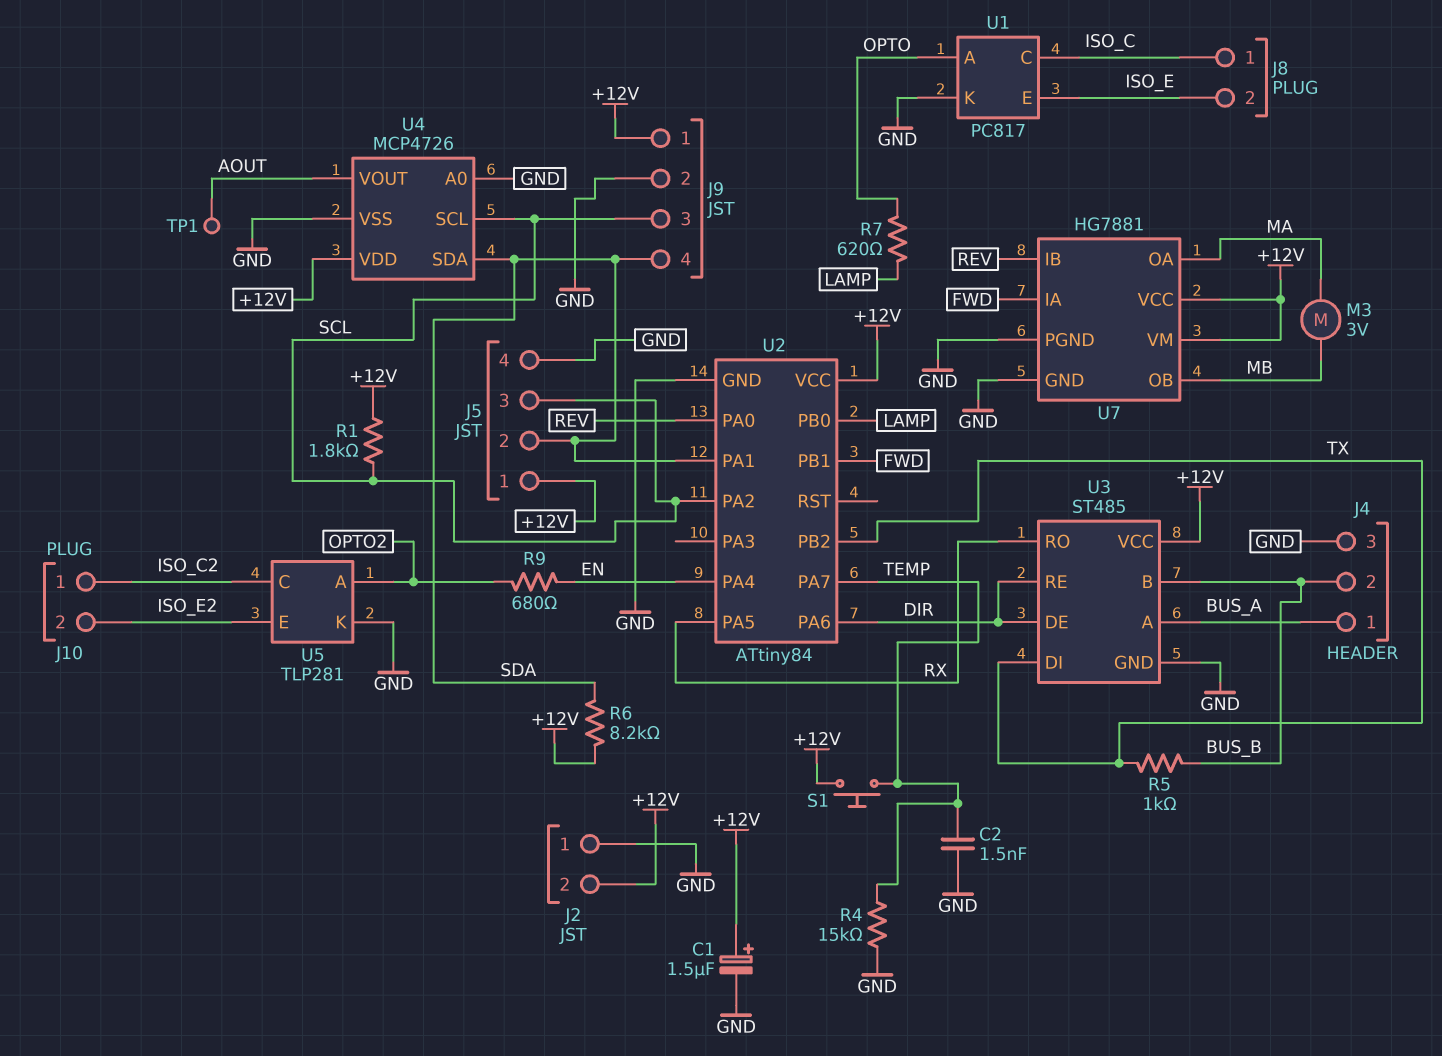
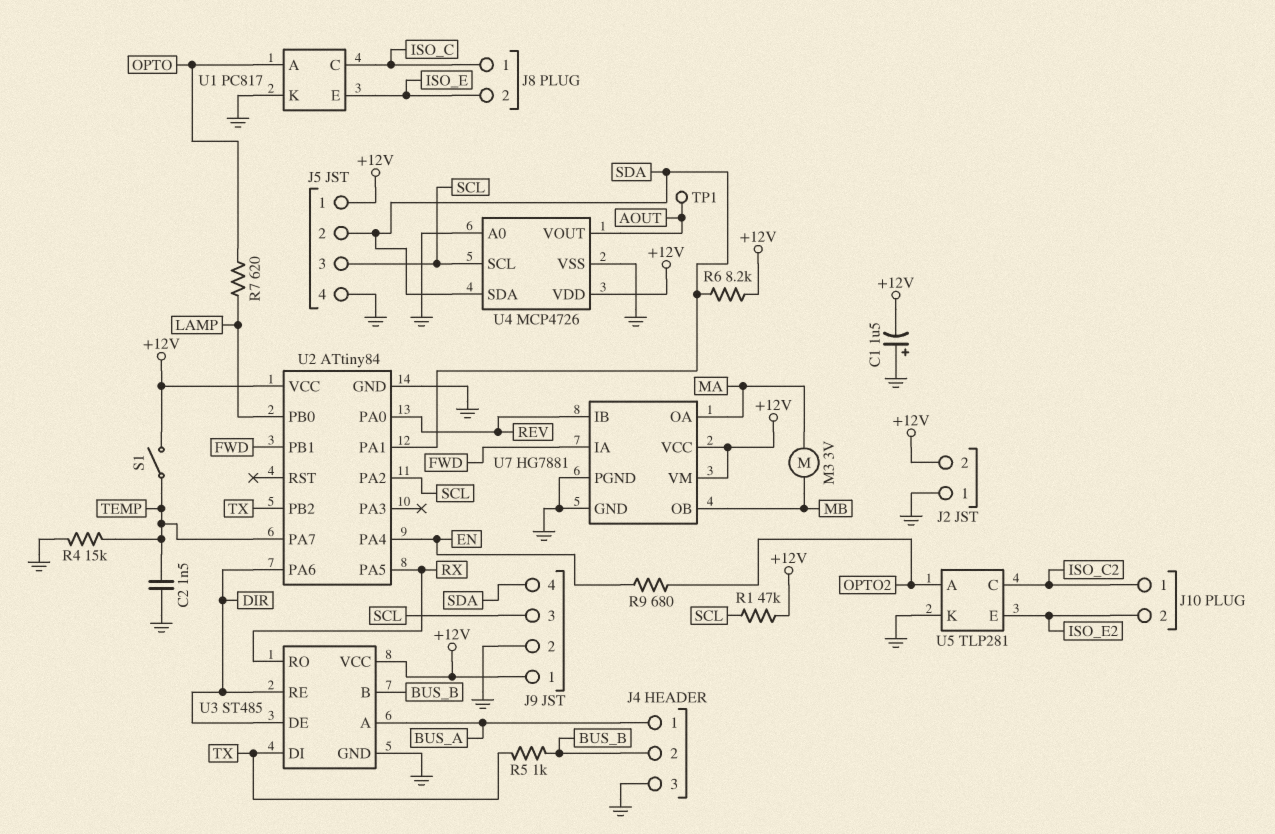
C1: 1.5uF (plus +12V, minus GND) -> 1.5uF (plus GND, minus +12V)
R1: 1.8k (+12V, SCL) -> 47k (+12V, SCL)
S1: button (+12V, TEMP) -> switch (+12V, TEMP)

